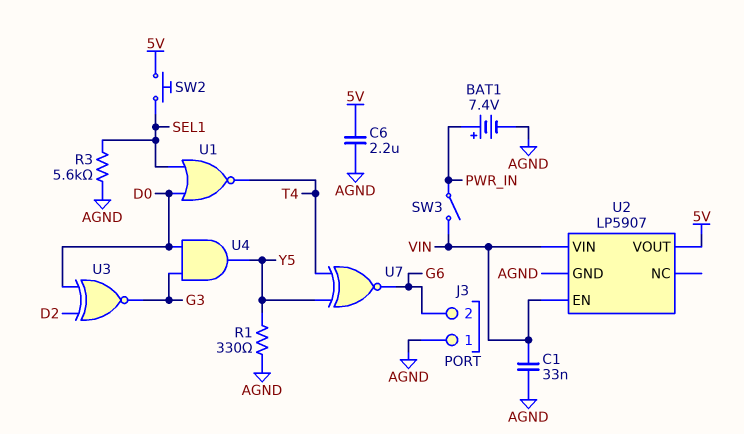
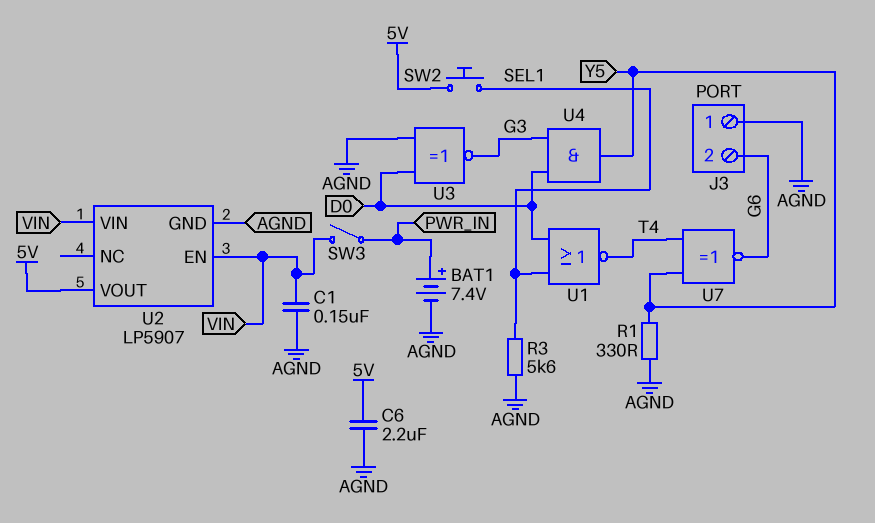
C1: 33nF (AGND, VIN) -> 150nF (AGND, VIN)
U3: XNOR (in D0, in D2, out G3) -> XNOR (in AGND, in D0, out G3)

